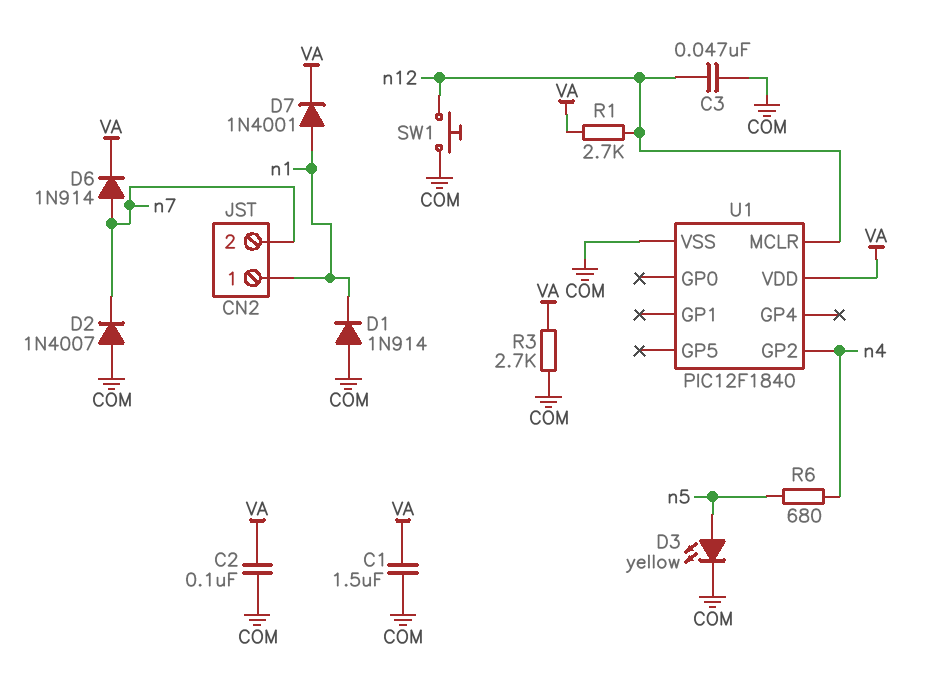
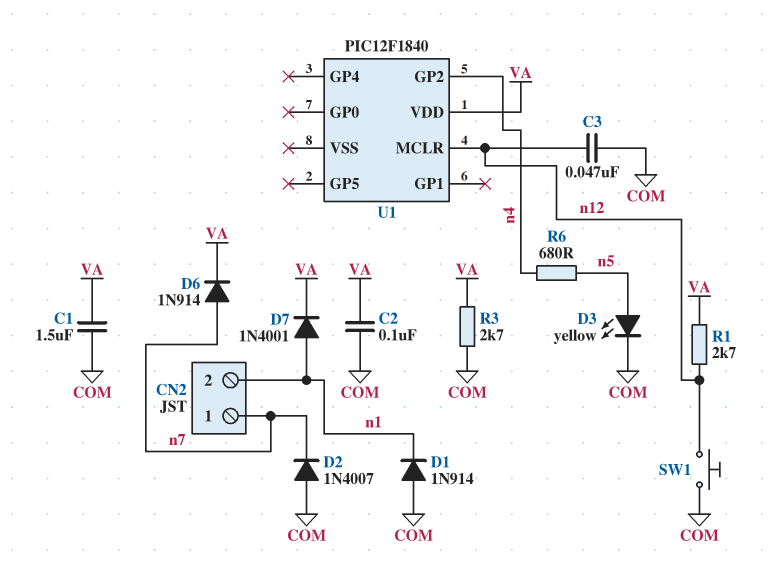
CN2 pin 1: n1 -> n7
CN2 pin 2: n7 -> n1
U1 pin VSS: COM -> none

